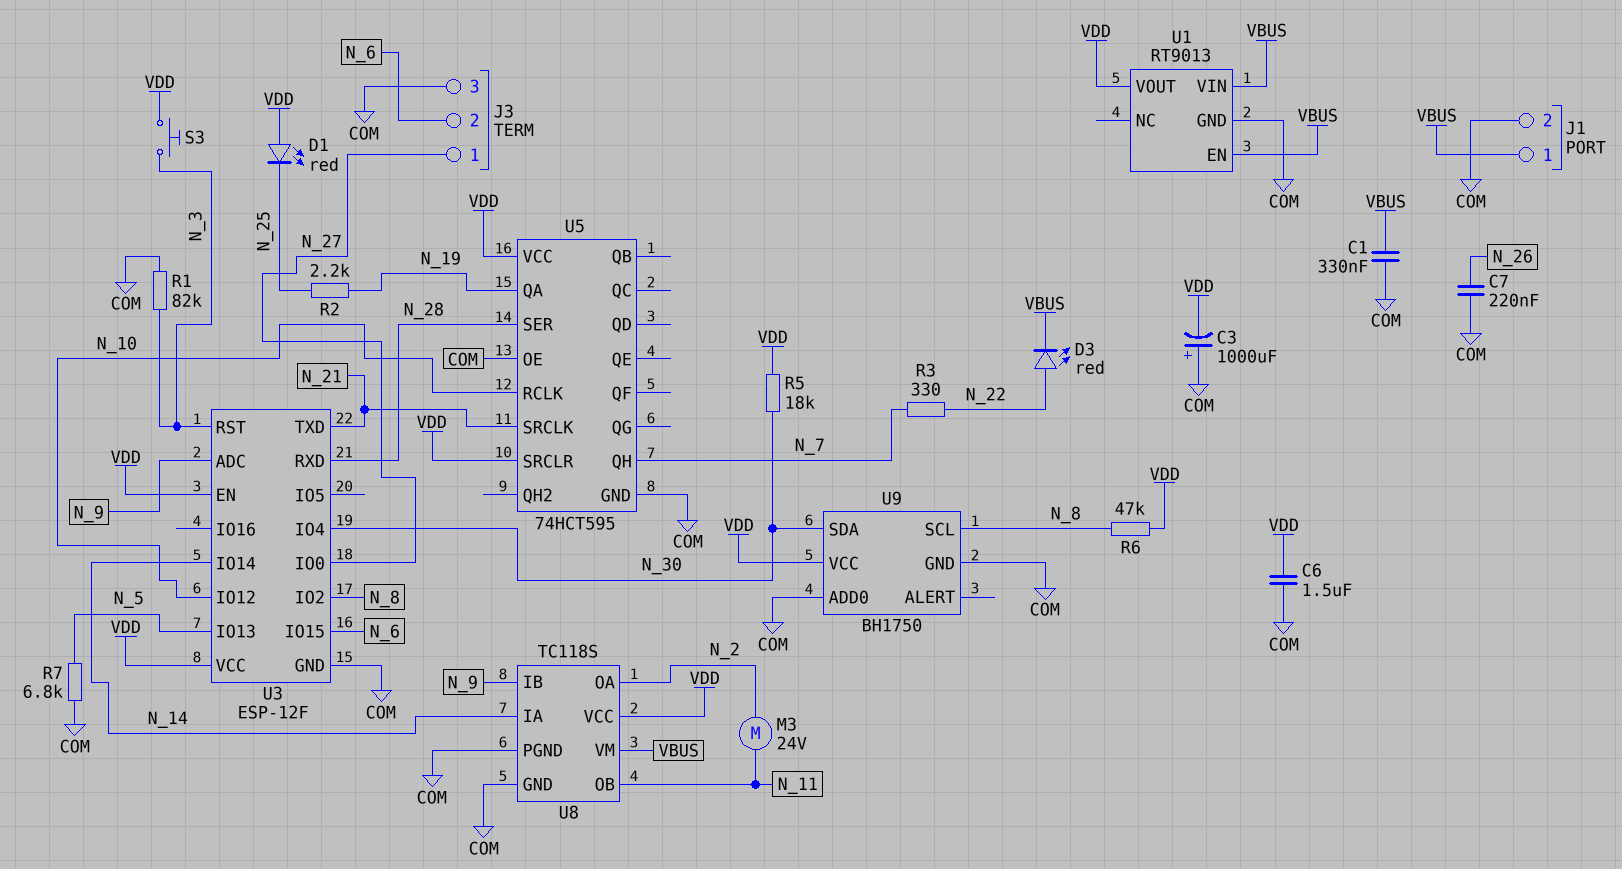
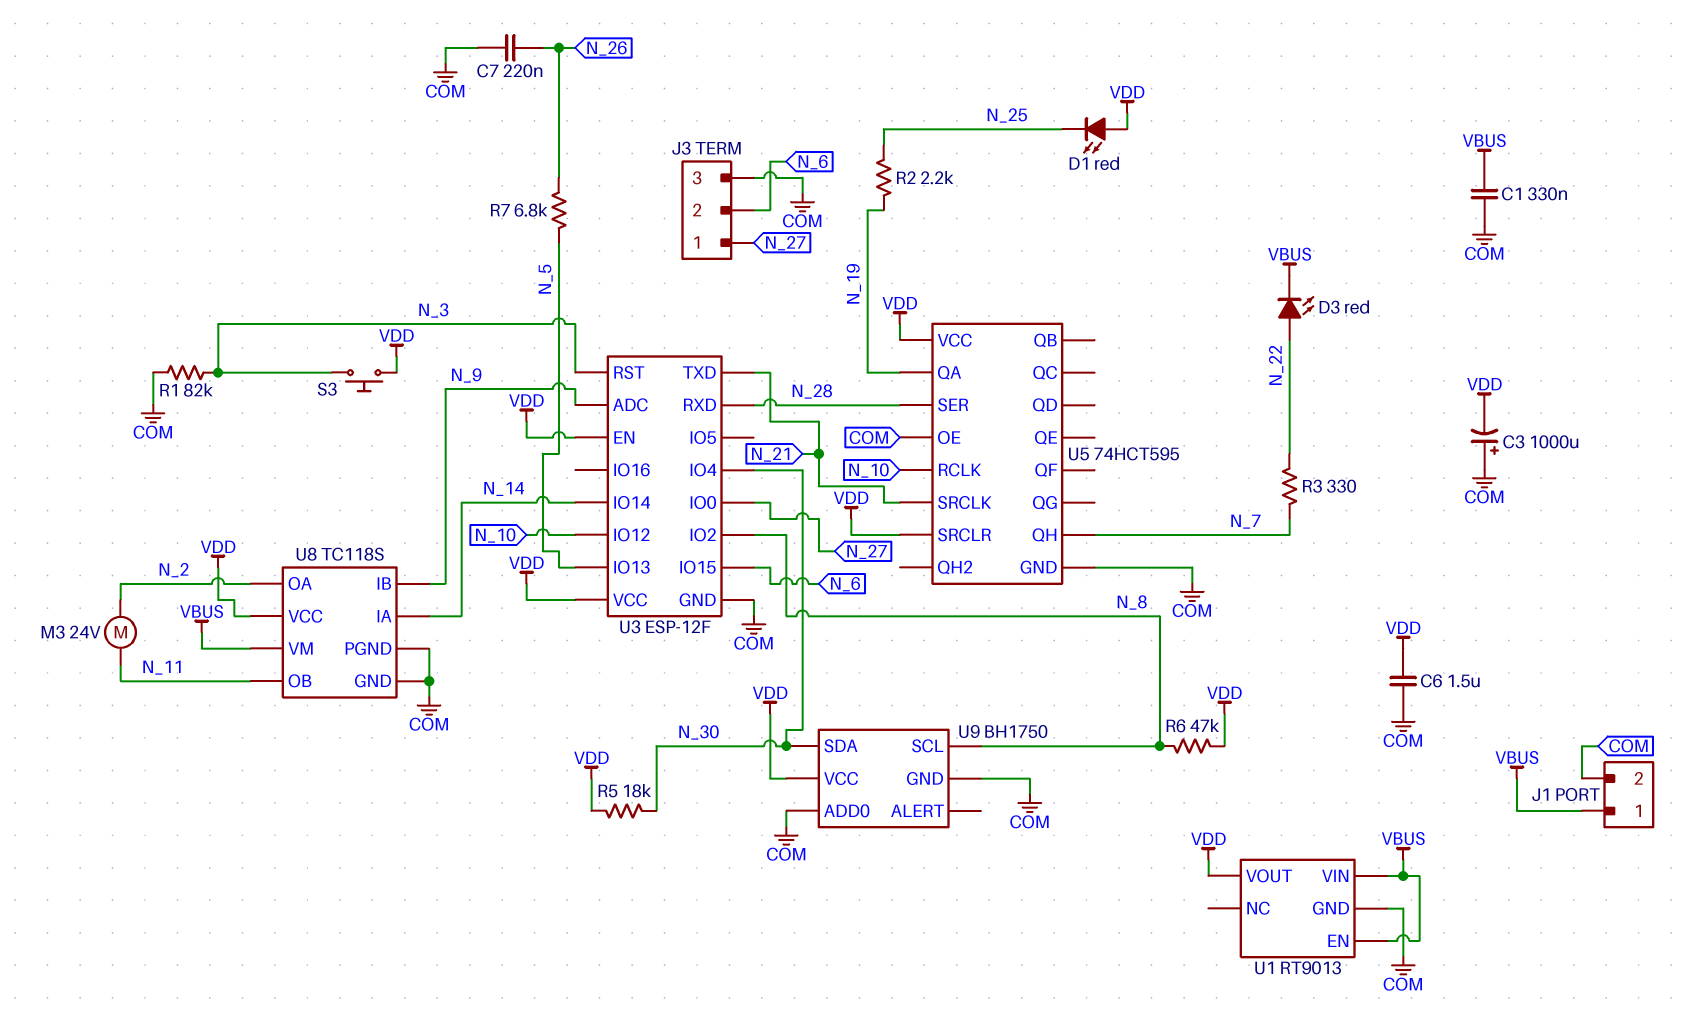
R7: 6.8k (COM, N_5) -> 6.8k (N_5, N_26)

